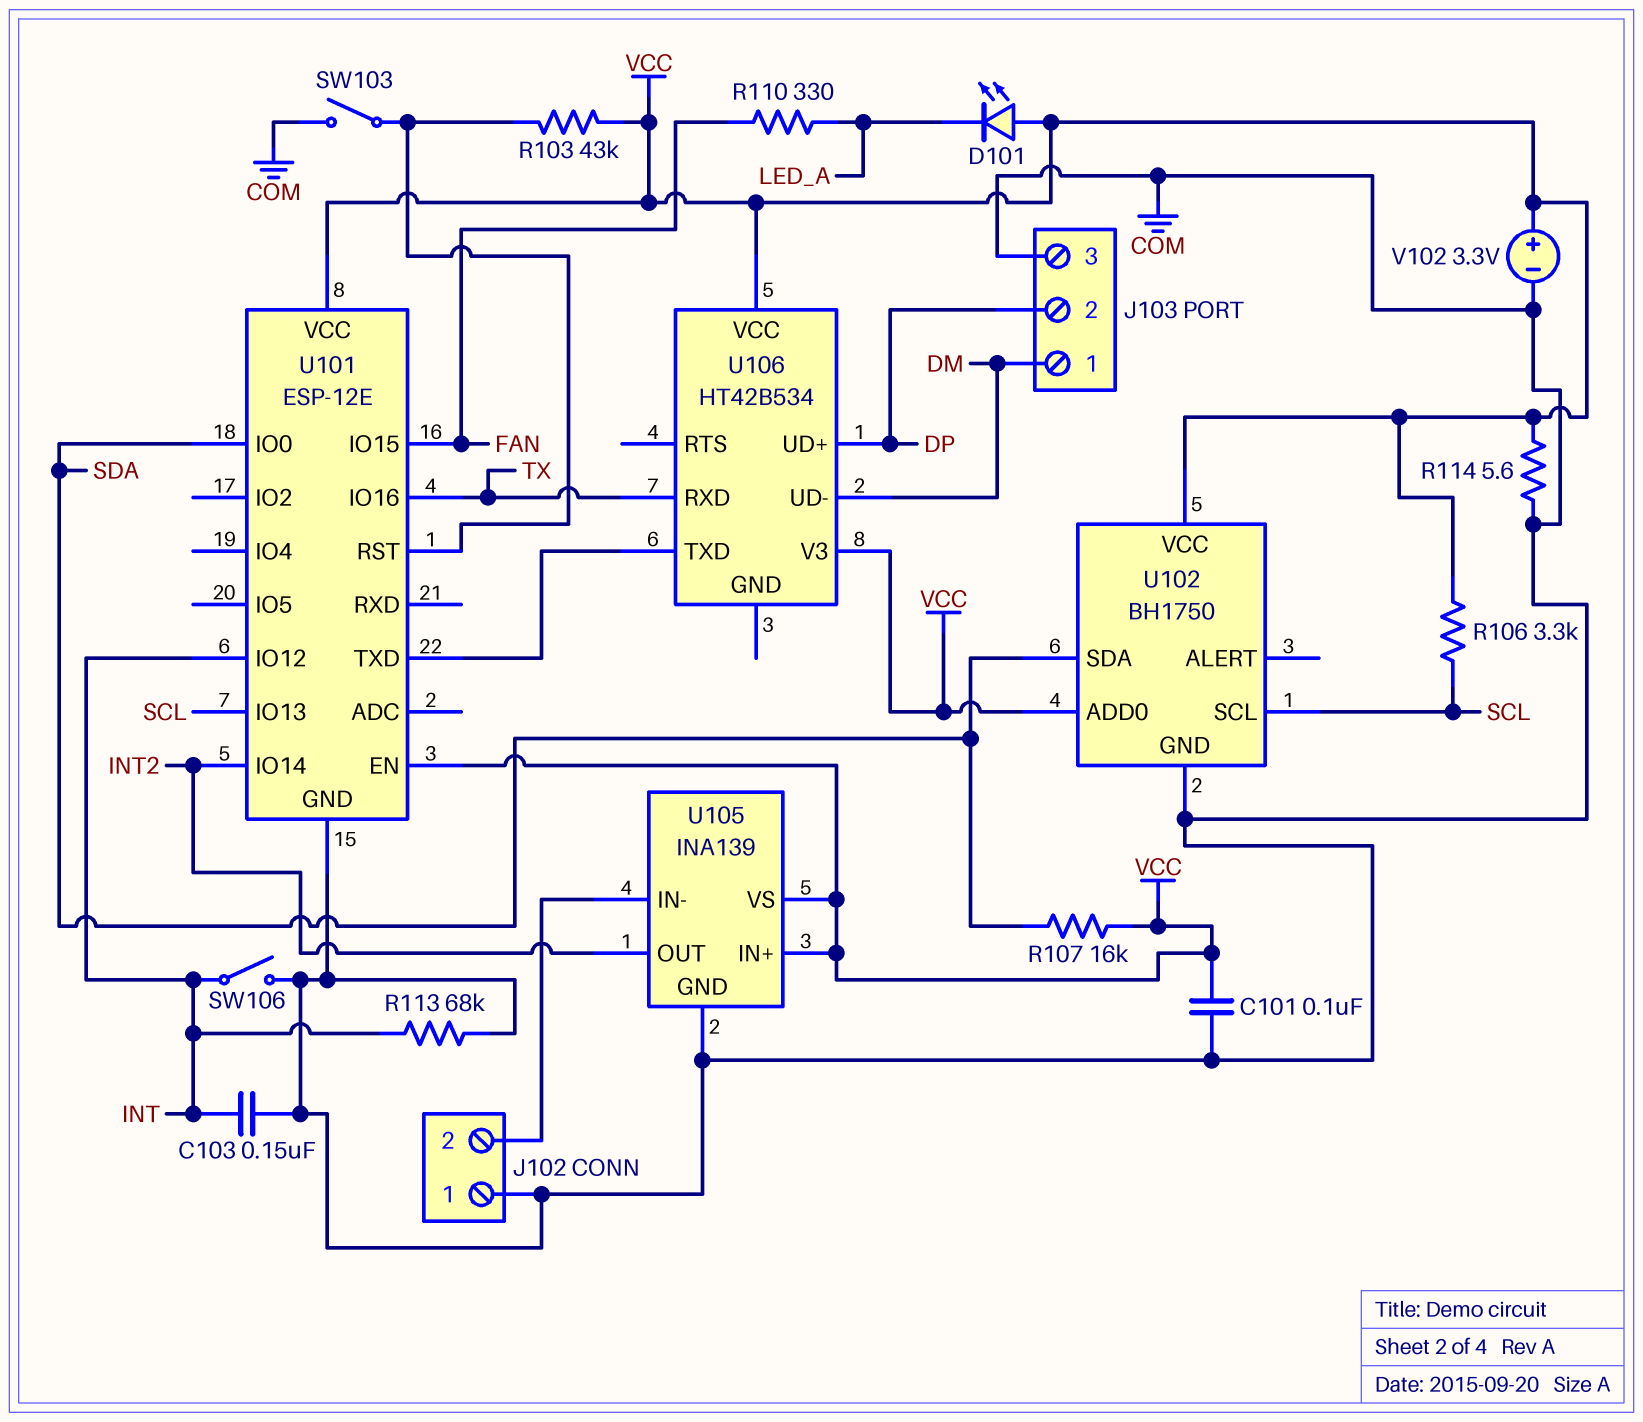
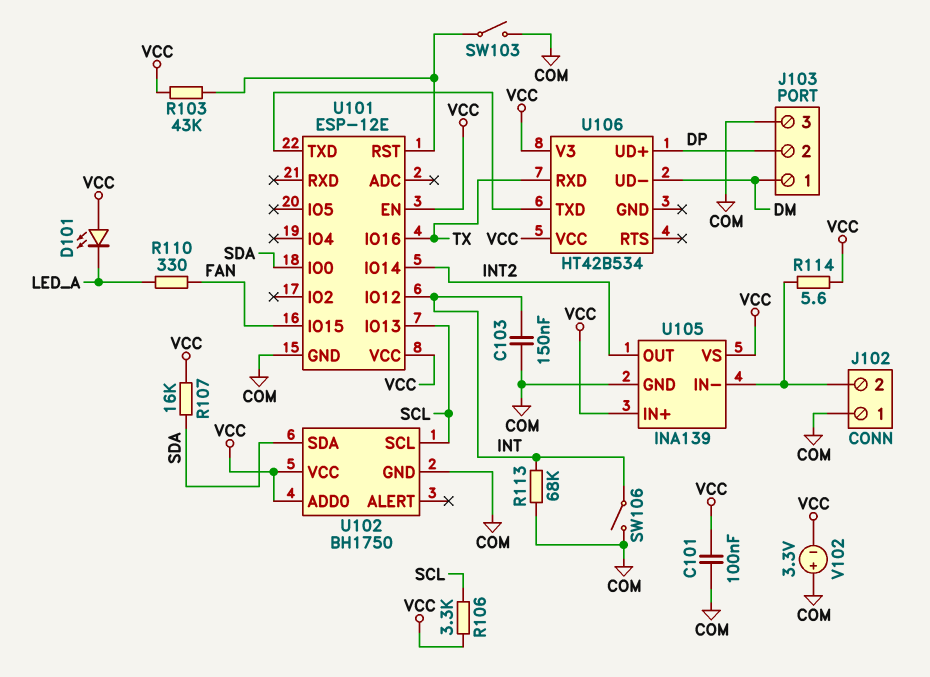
R114: 5.6 (COM, VCC) -> 5.6 (J102/2, VCC)
V102: 3.3V (plus VCC, minus COM) -> 3.3V (plus COM, minus VCC)

